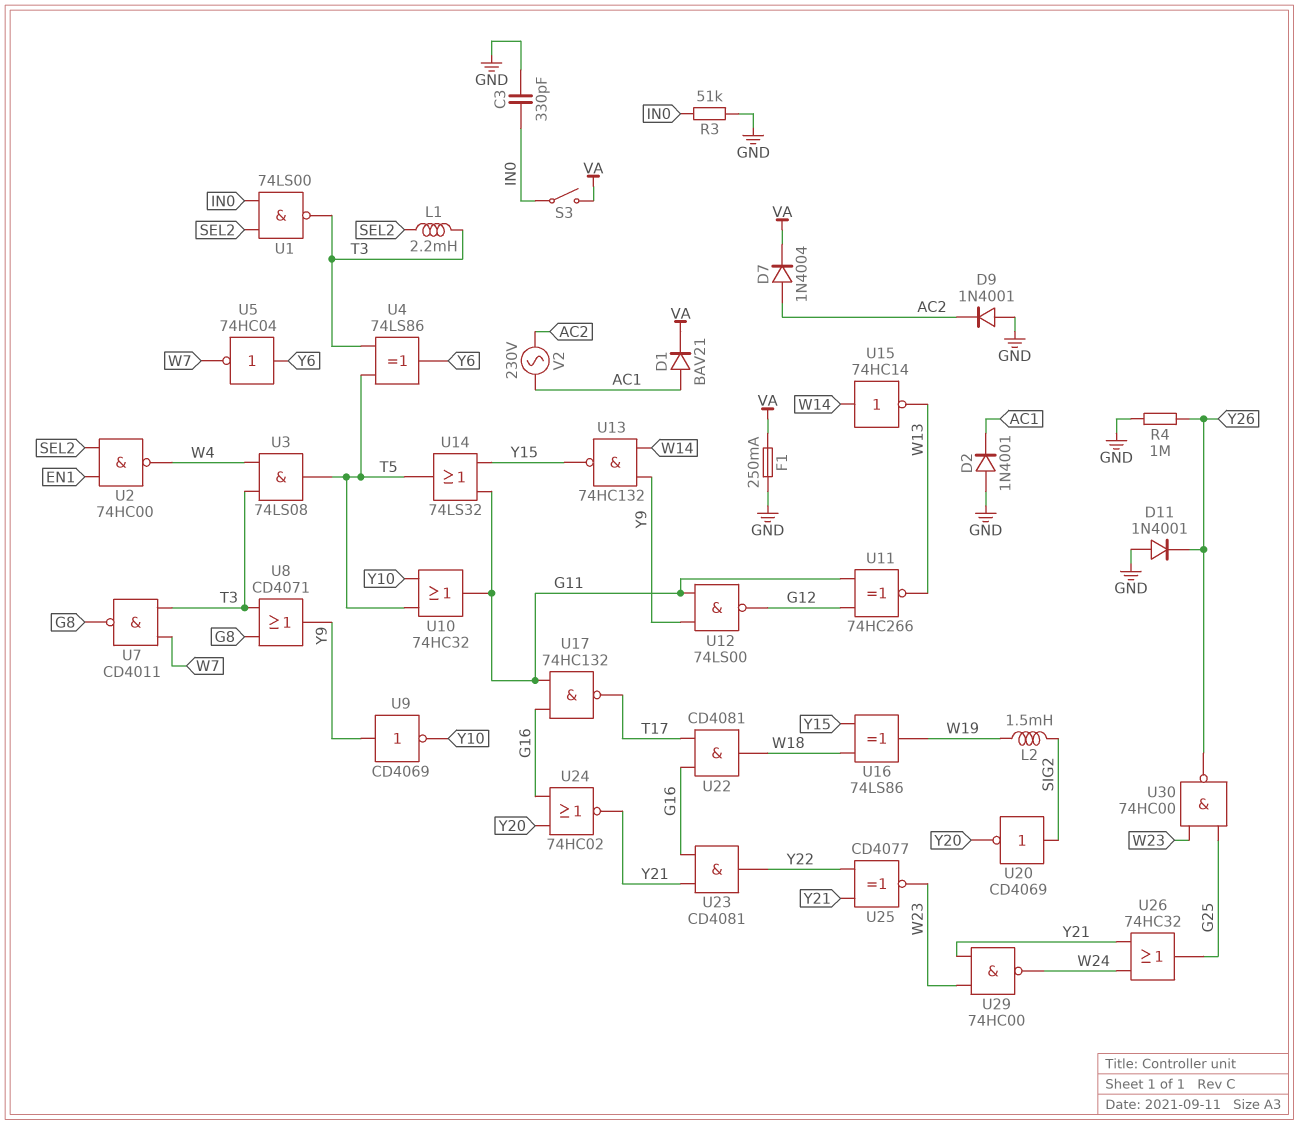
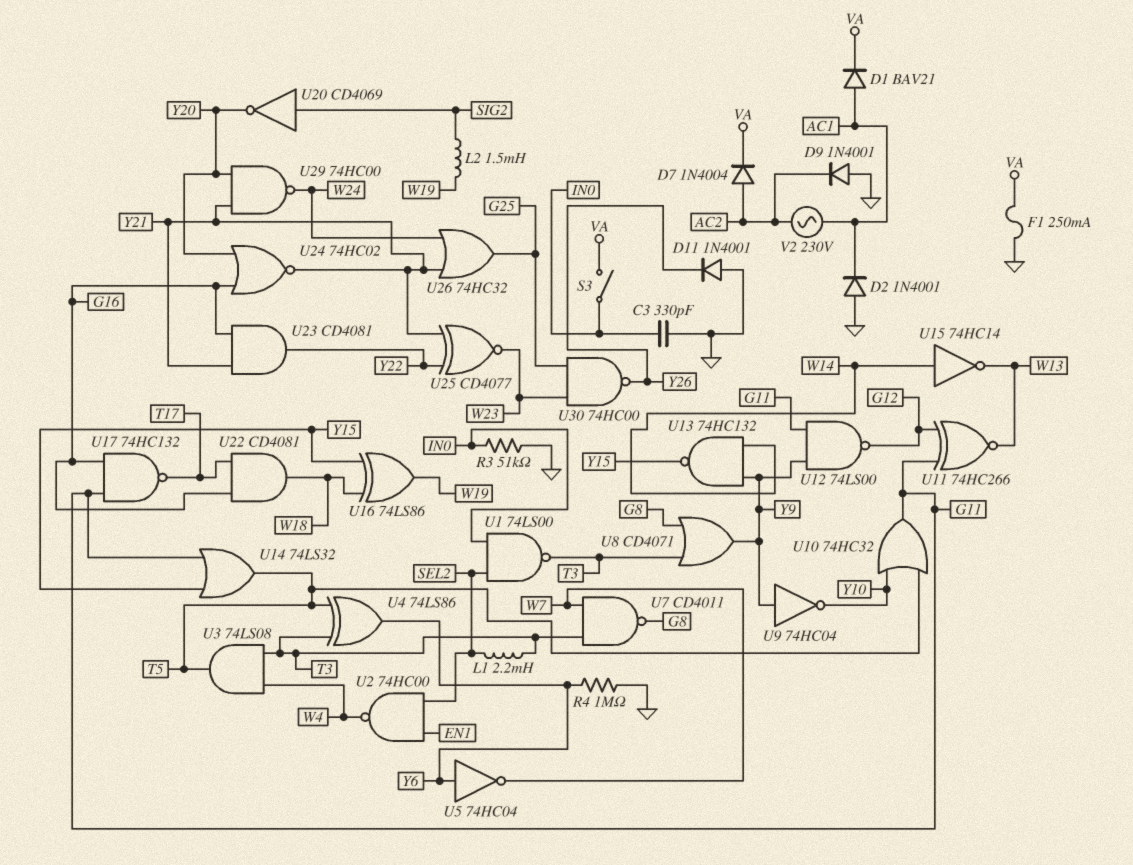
R4: 1M (GND, Y26) -> 1M (GND, Y6)
U9: NOT CD4069 (in Y9, out Y10) -> NOT 74HC04 (in Y9, out Y10)
U29: NAND 74HC00 (in W23, in Y21, out W24) -> NAND 74HC00 (in Y20, in Y21, out W24)

